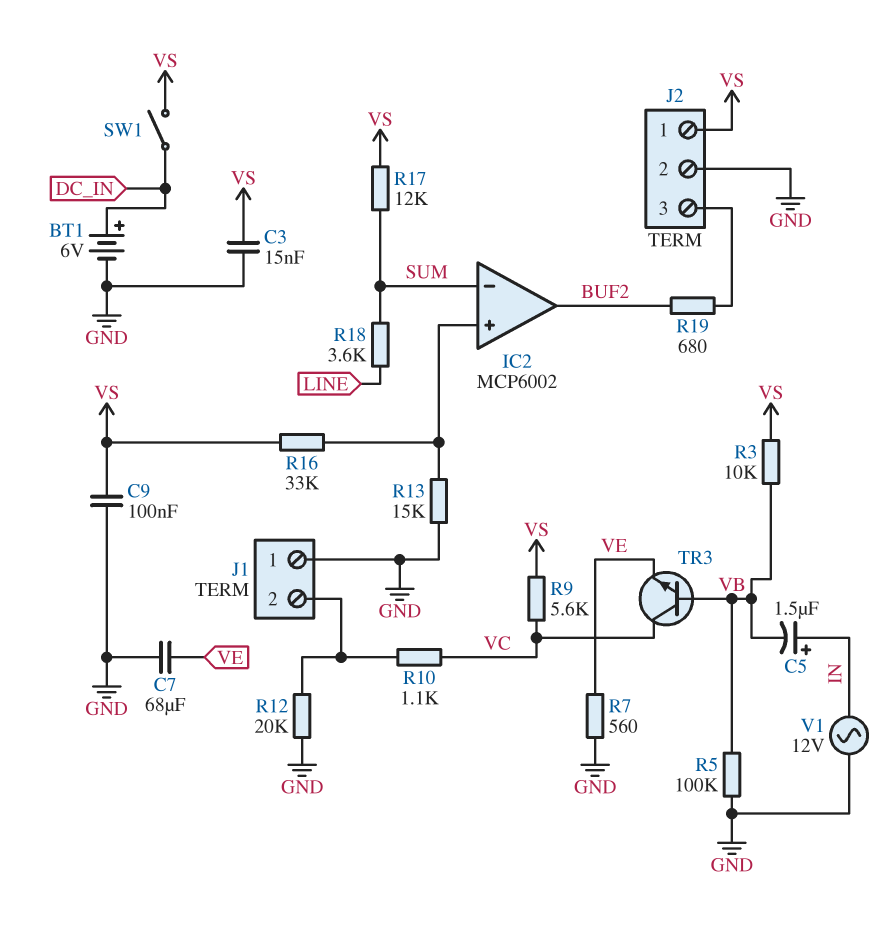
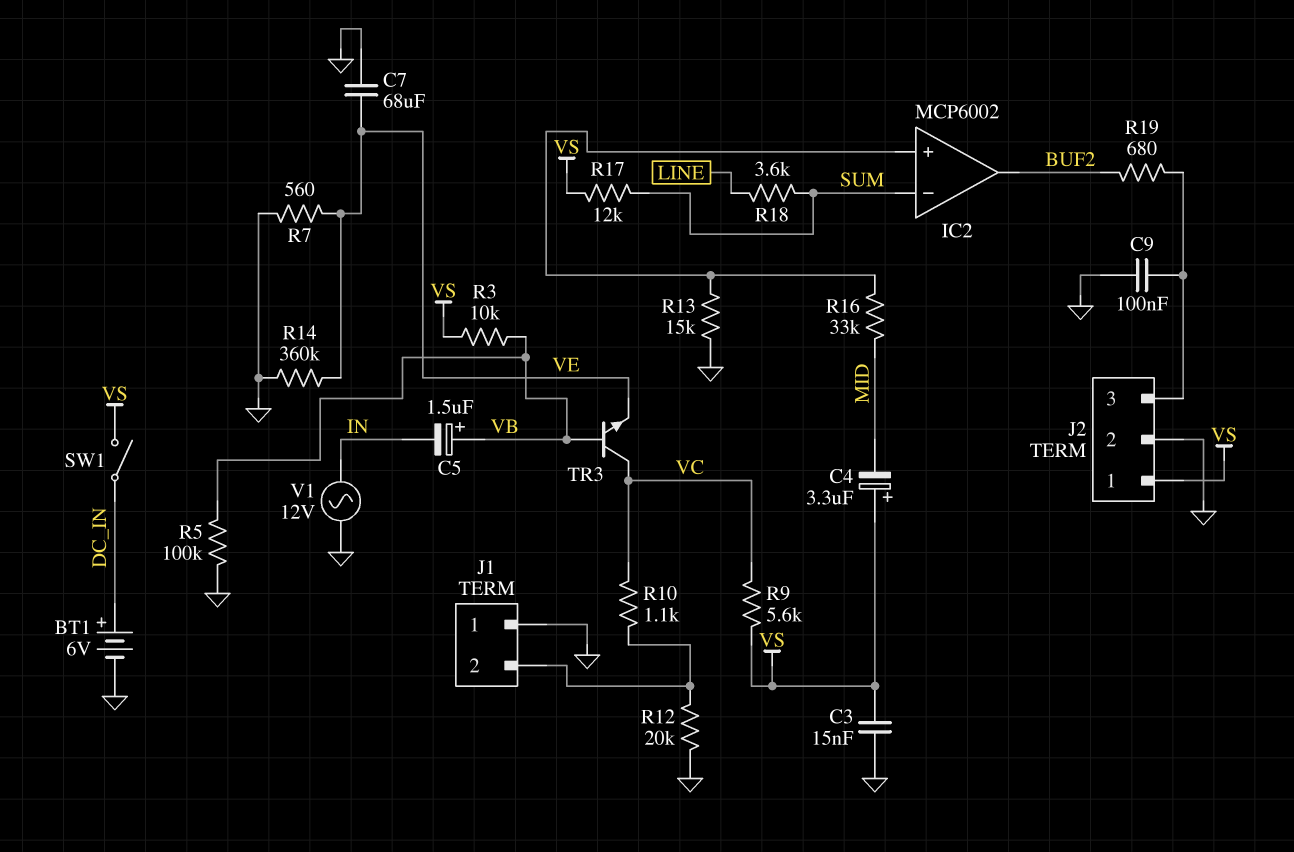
C4: none -> 3.3uF (plus VS, minus MID)
C5: 1.5uF (plus IN, minus VB) -> 1.5uF (plus VB, minus IN)
C9: 100nF (GND, VS) -> 100nF (GND, J2/3)
R14: none -> 360k (GND, VE)
R16: 33k (IC2/in+, VS) -> 33k (IC2/in+, MID)

